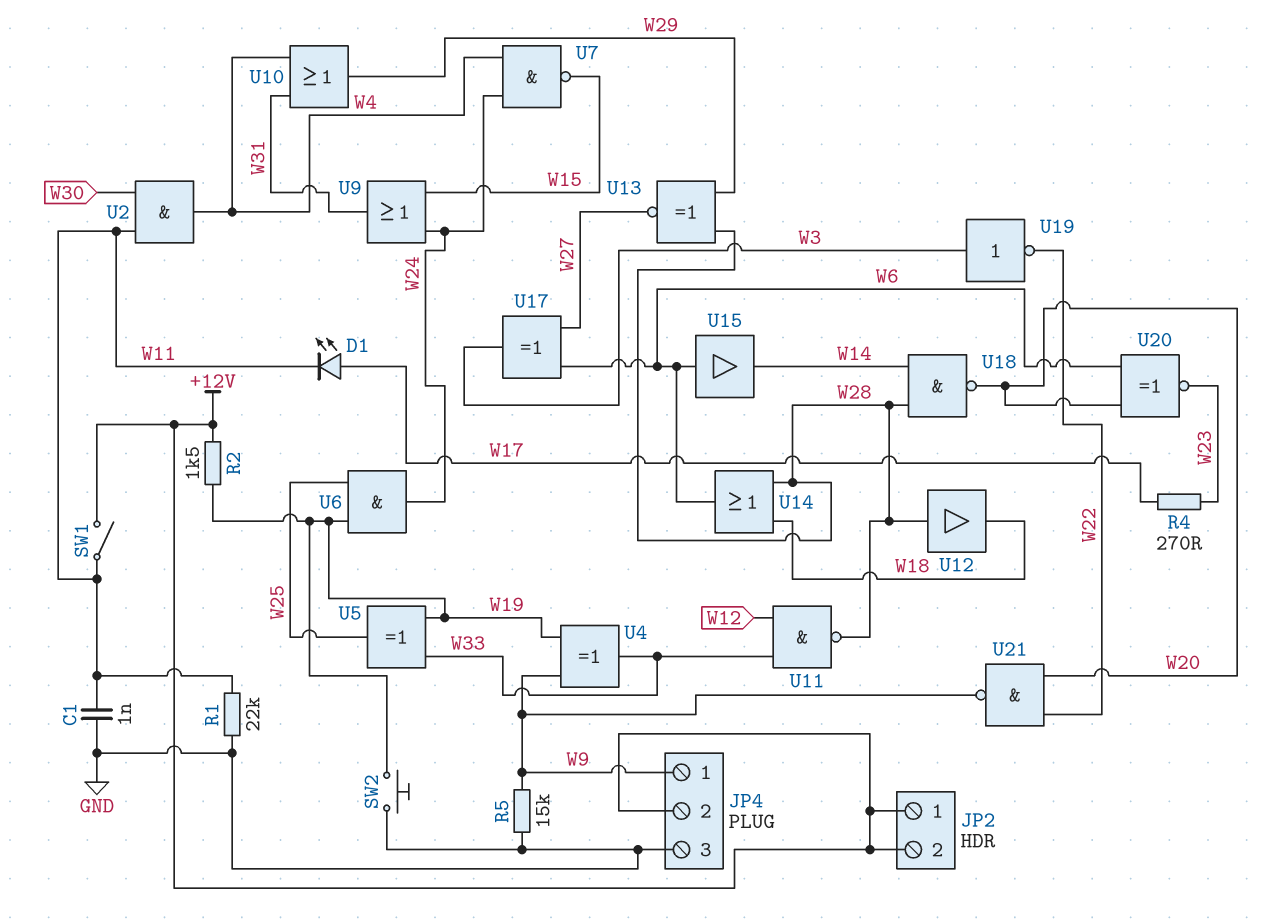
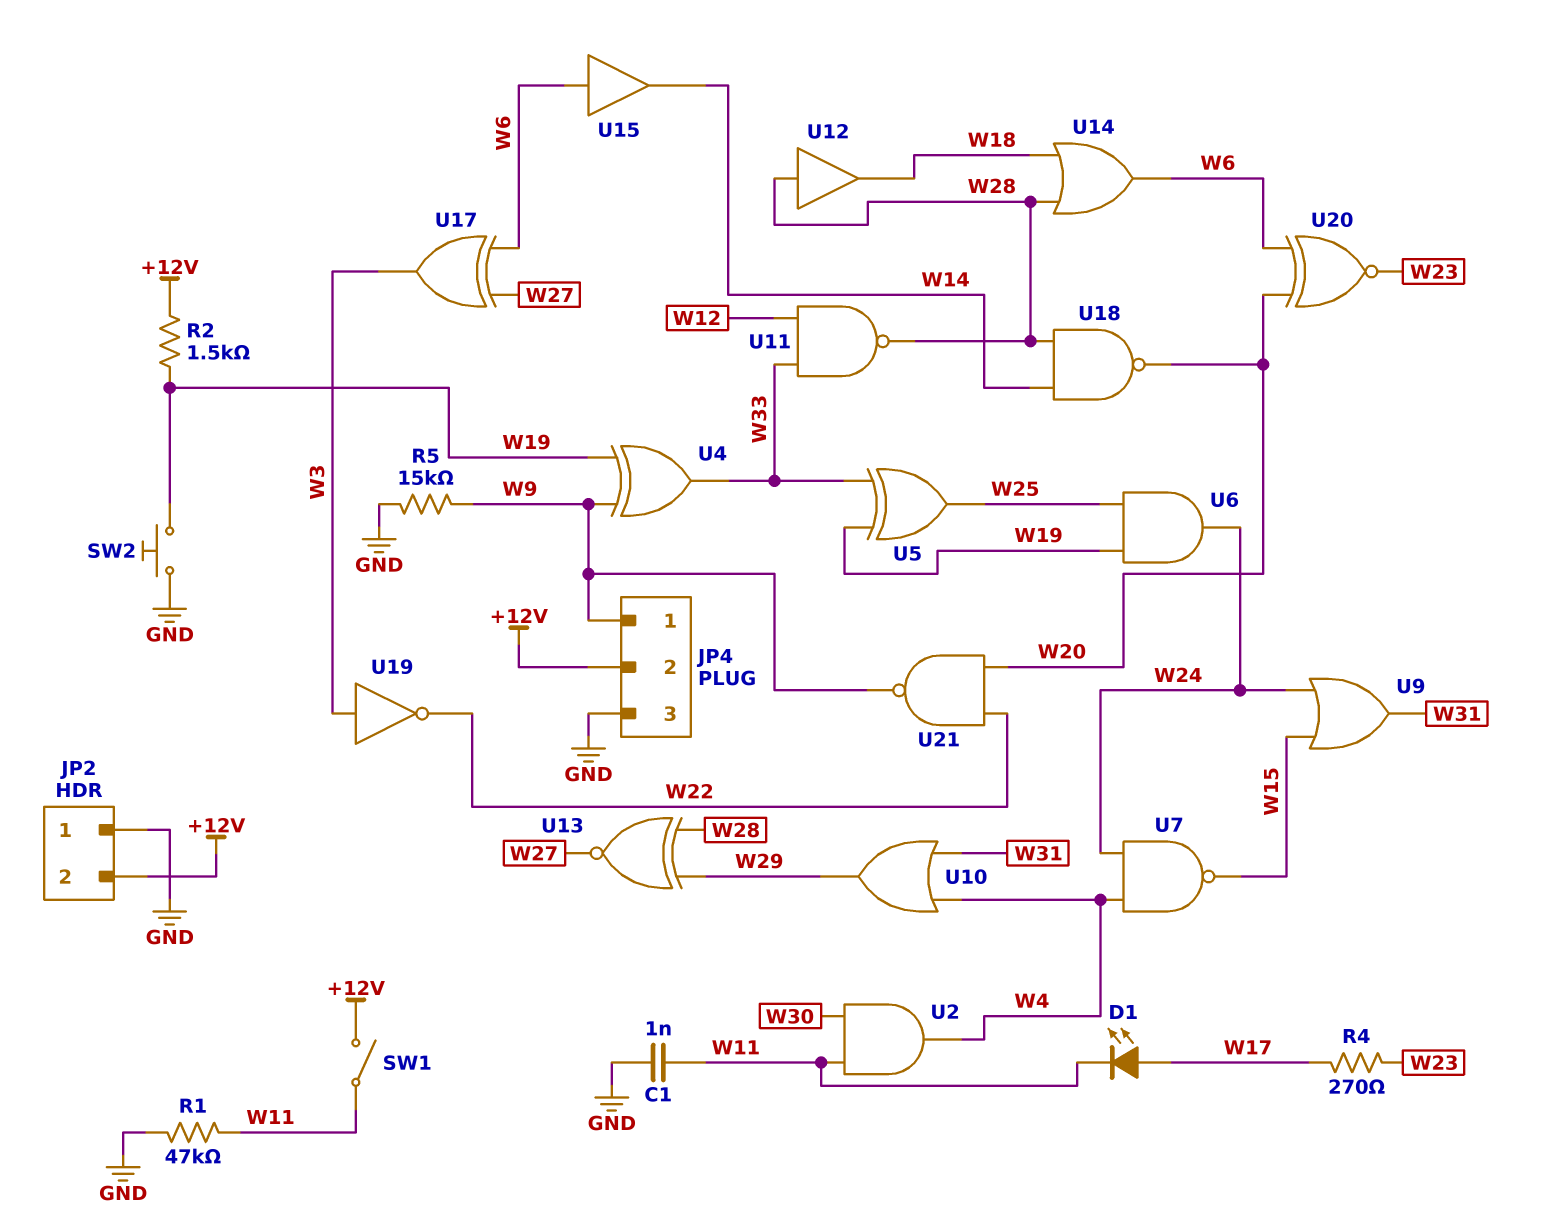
JP2 pin 1: +12V -> GND
R1: 22k (GND, W11) -> 47k (GND, W11)

